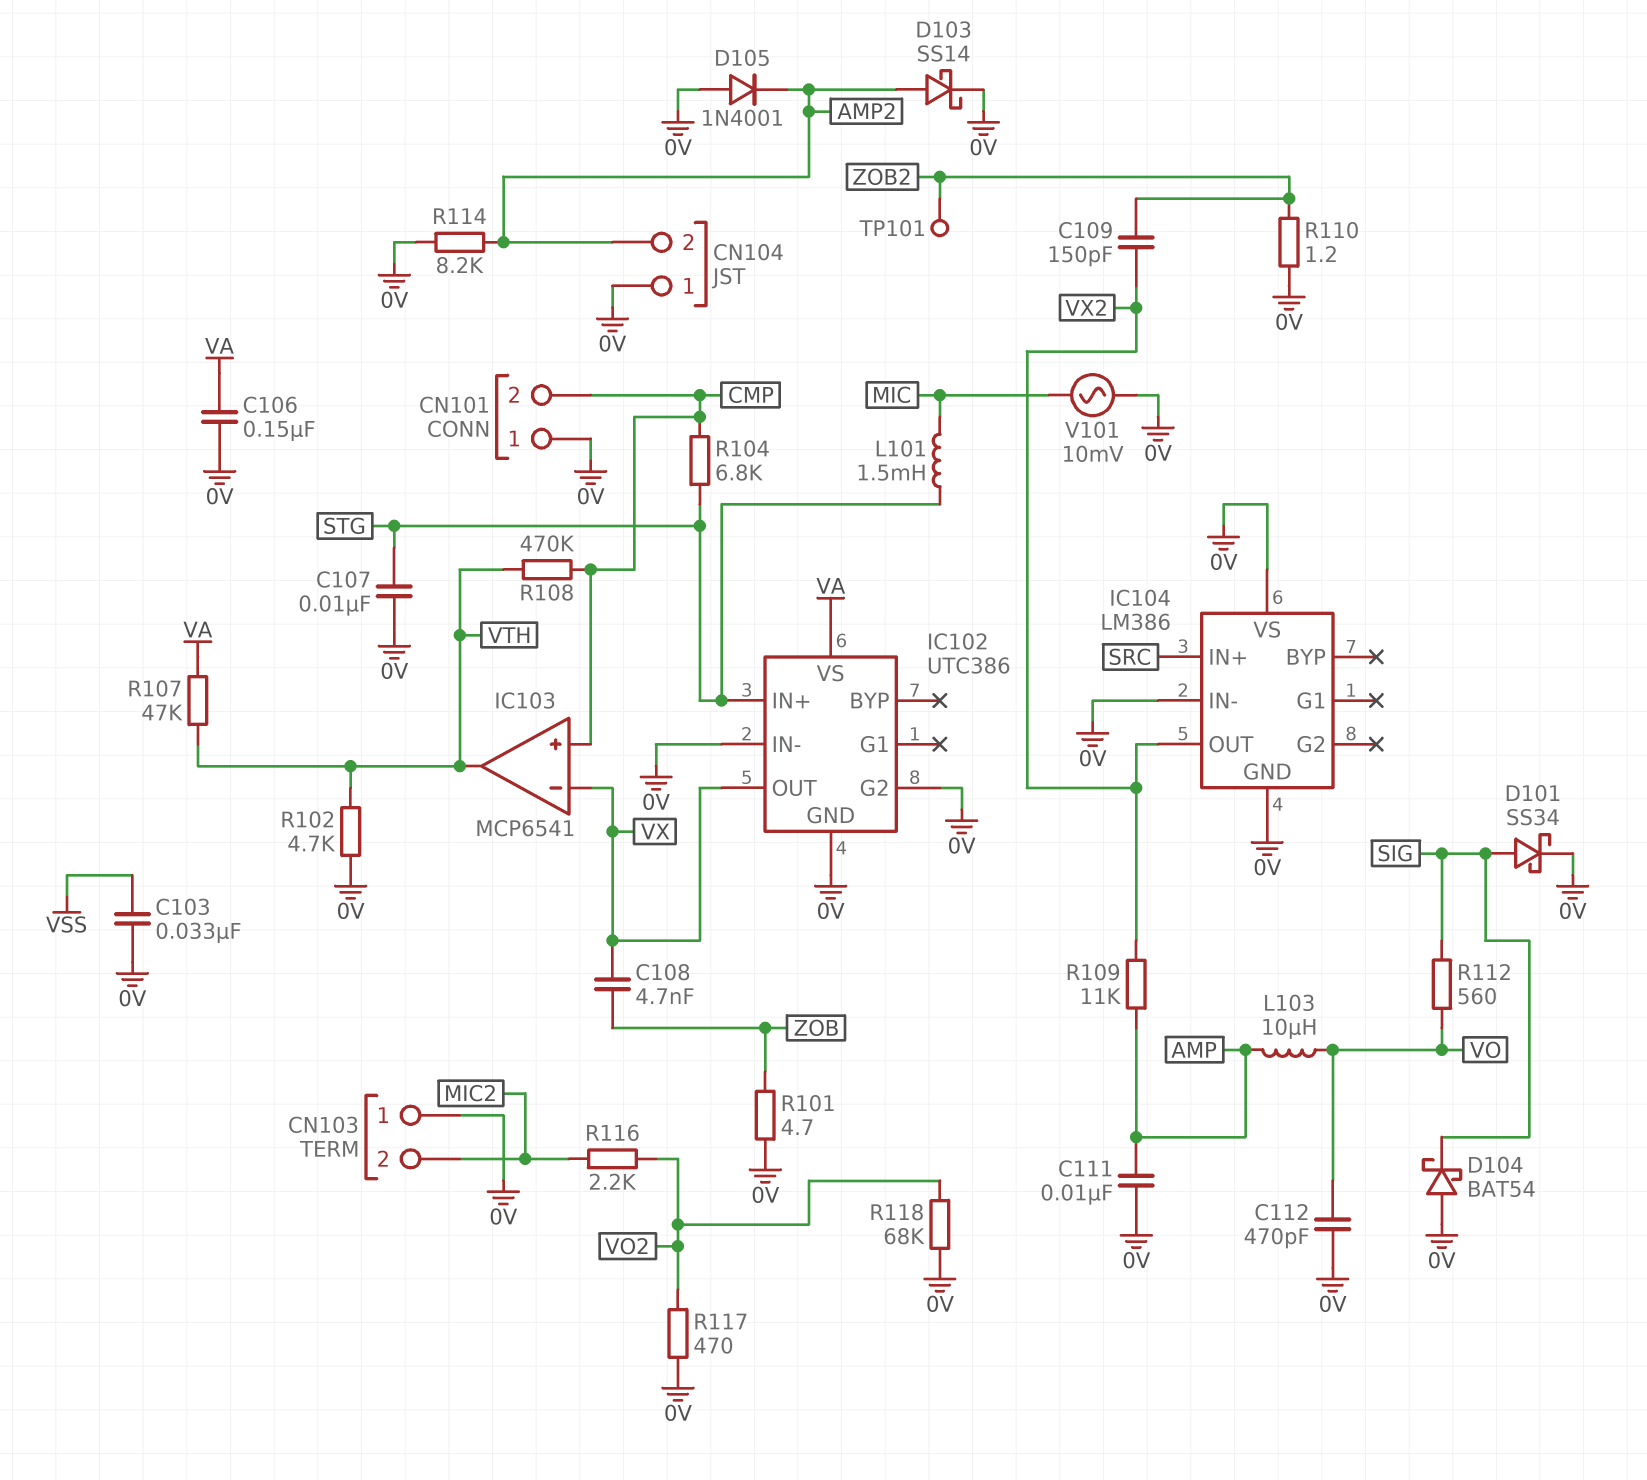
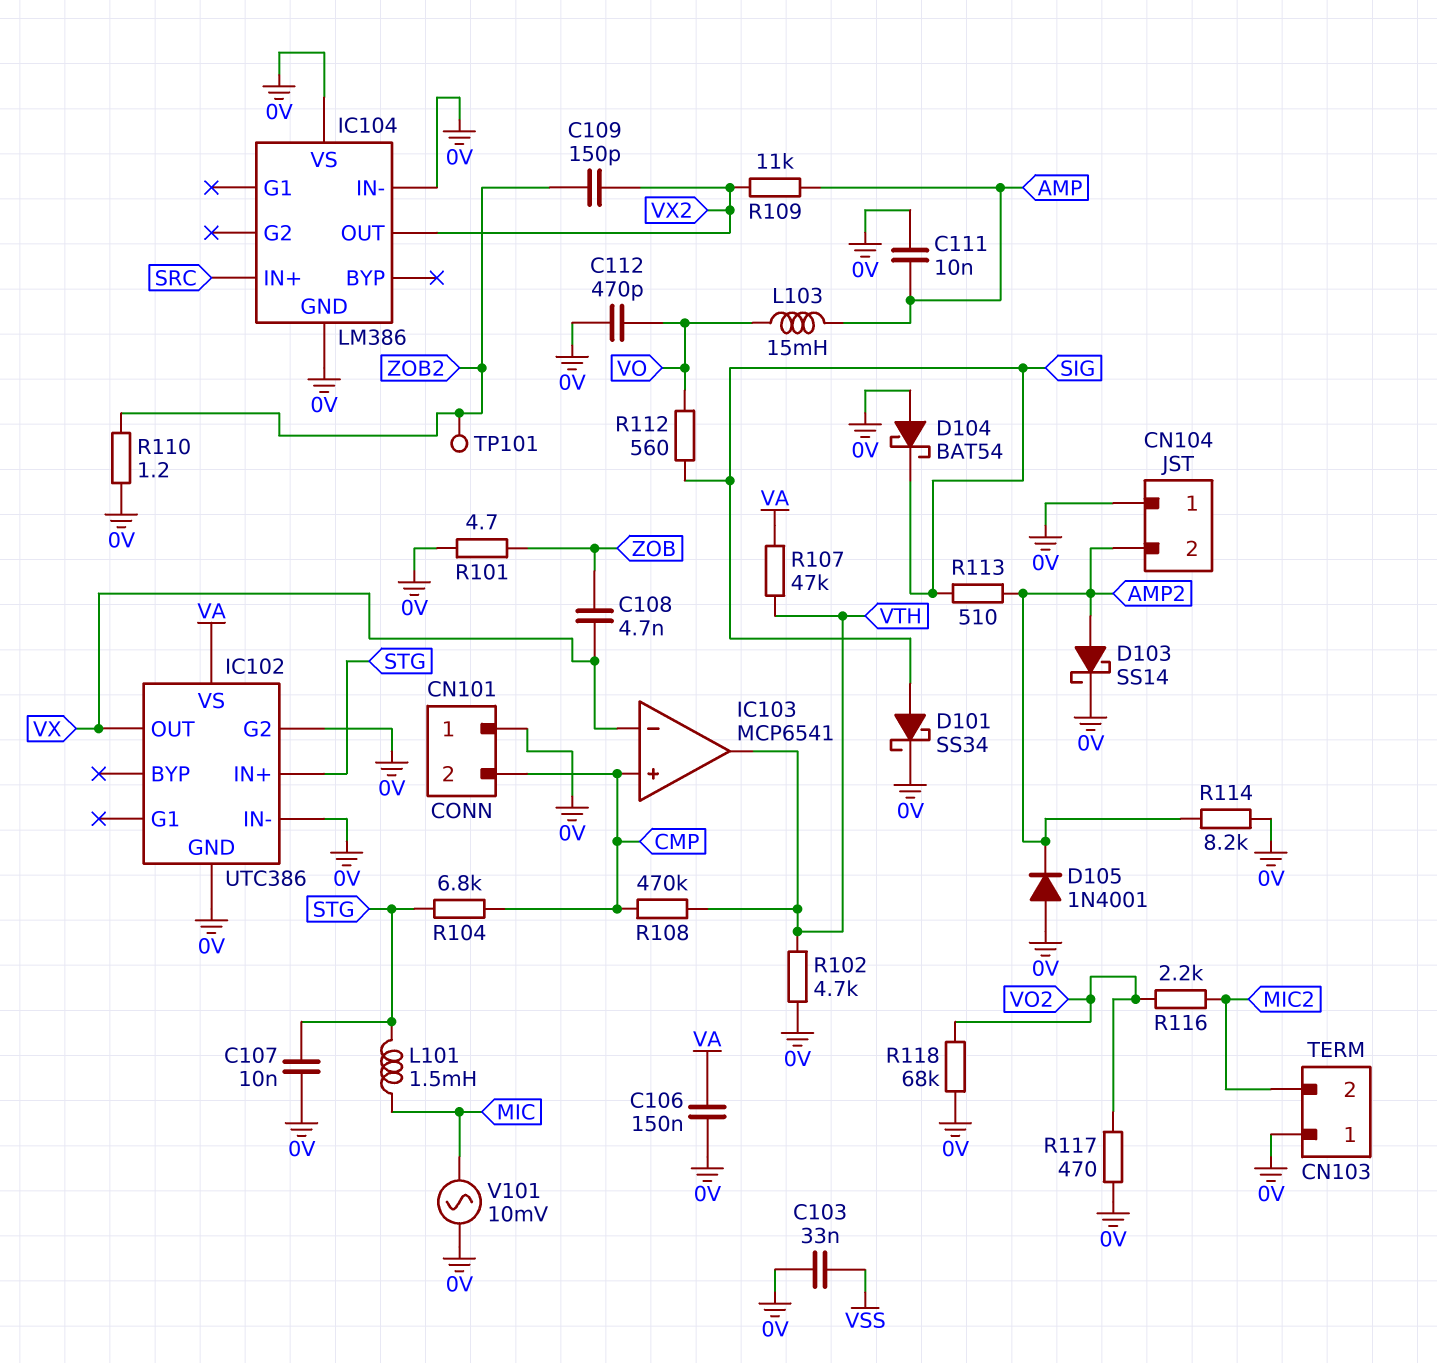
L103: 10uH (AMP, VO) -> 15mH (AMP, VO)
R113: none -> 510 (AMP2, SIG)

